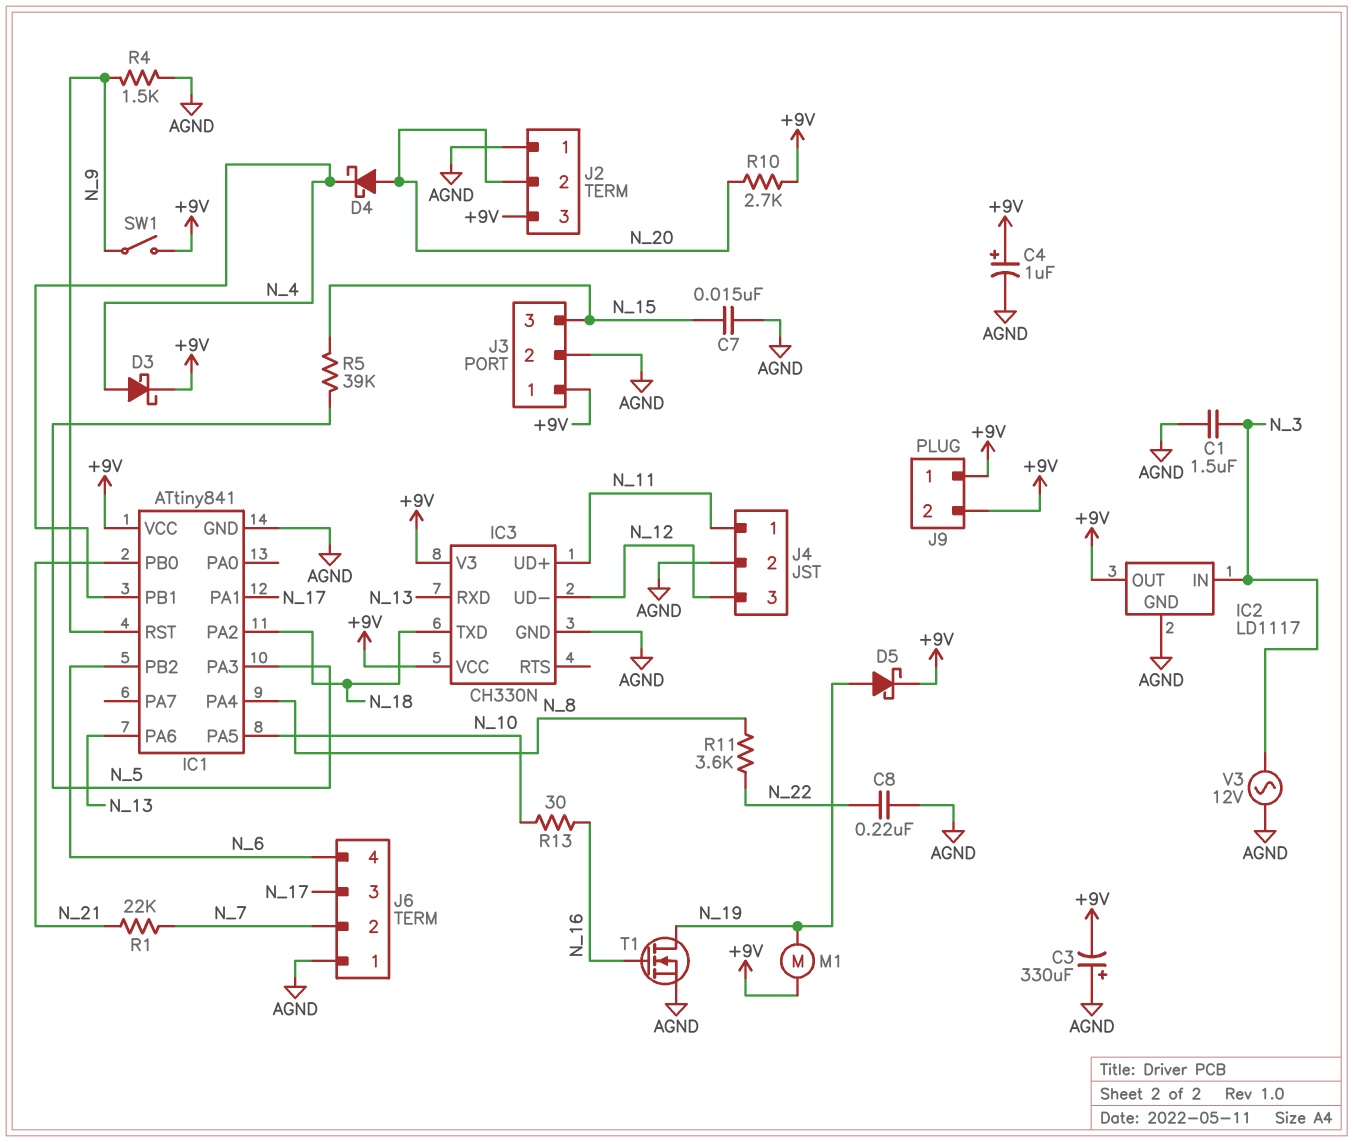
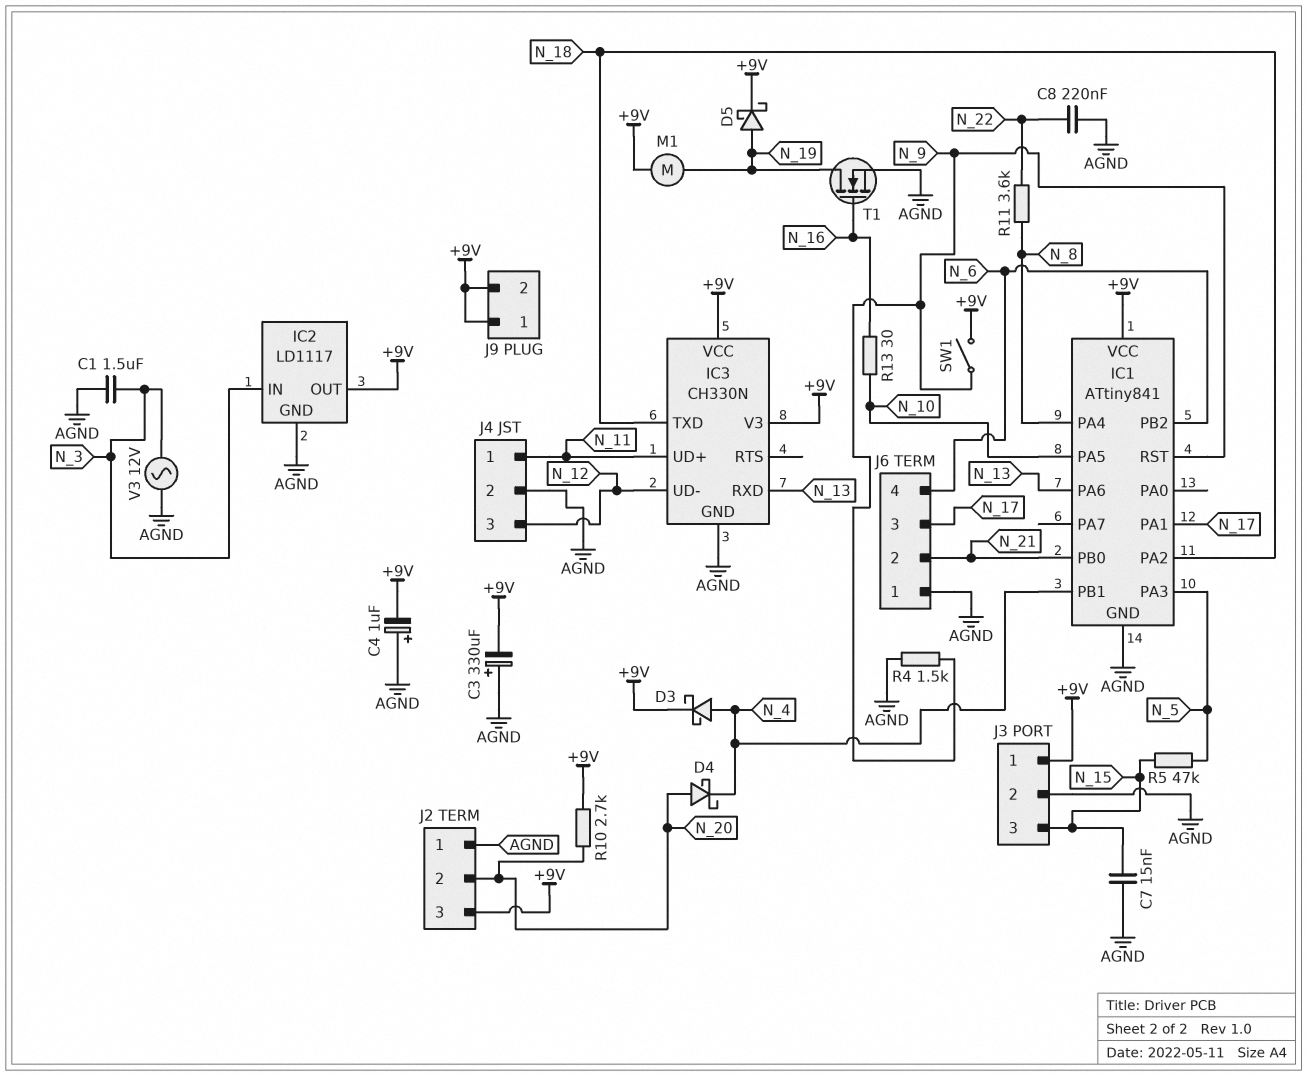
C4: 1uF (plus +9V, minus AGND) -> 1uF (plus AGND, minus +9V)
J6 pin 2: N_7 -> N_21
R1: 22k (N_7, N_21) -> none
R5: 39k (N_5, N_15) -> 47k (N_5, N_15)

